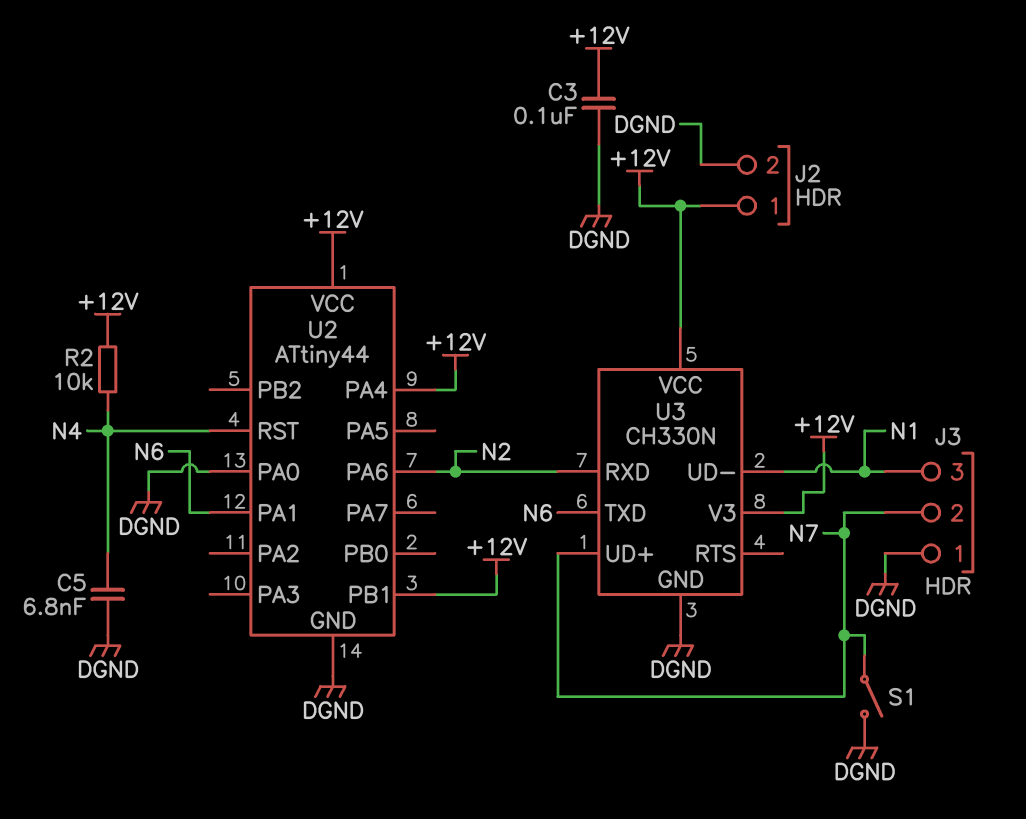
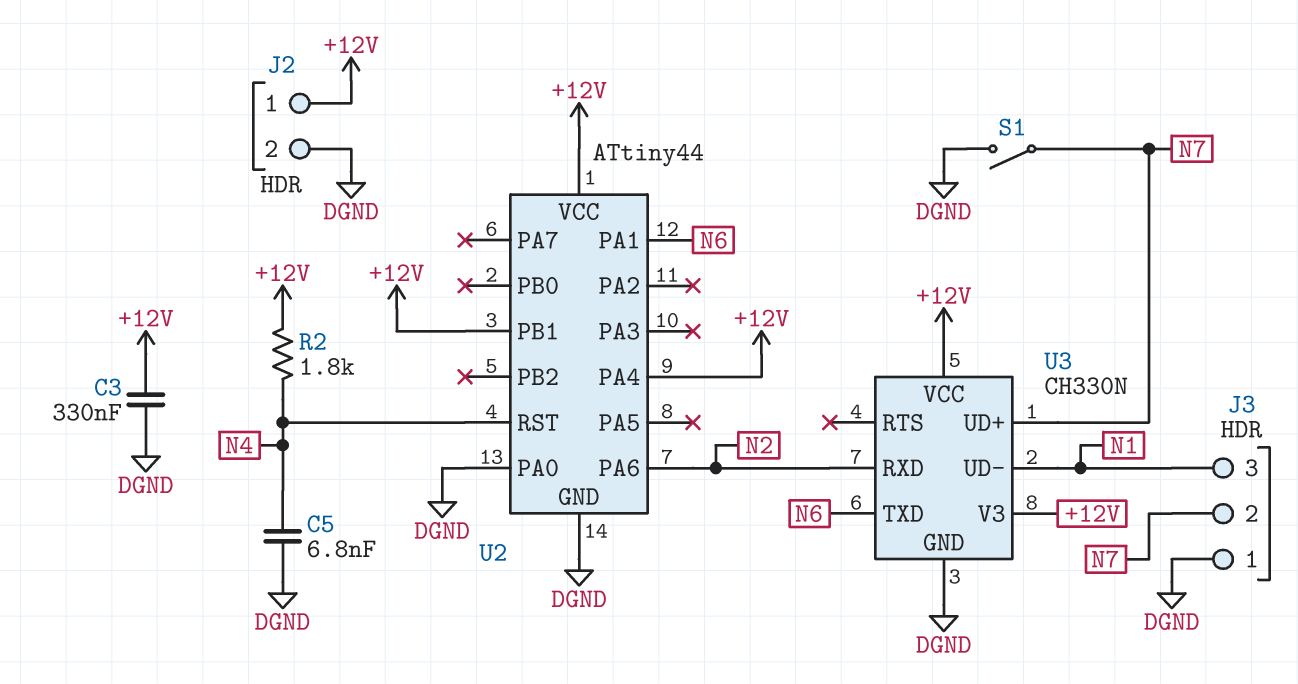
C3: 100nF (+12V, DGND) -> 330nF (+12V, DGND)
R2: 10k (+12V, N4) -> 1.8k (+12V, N4)

